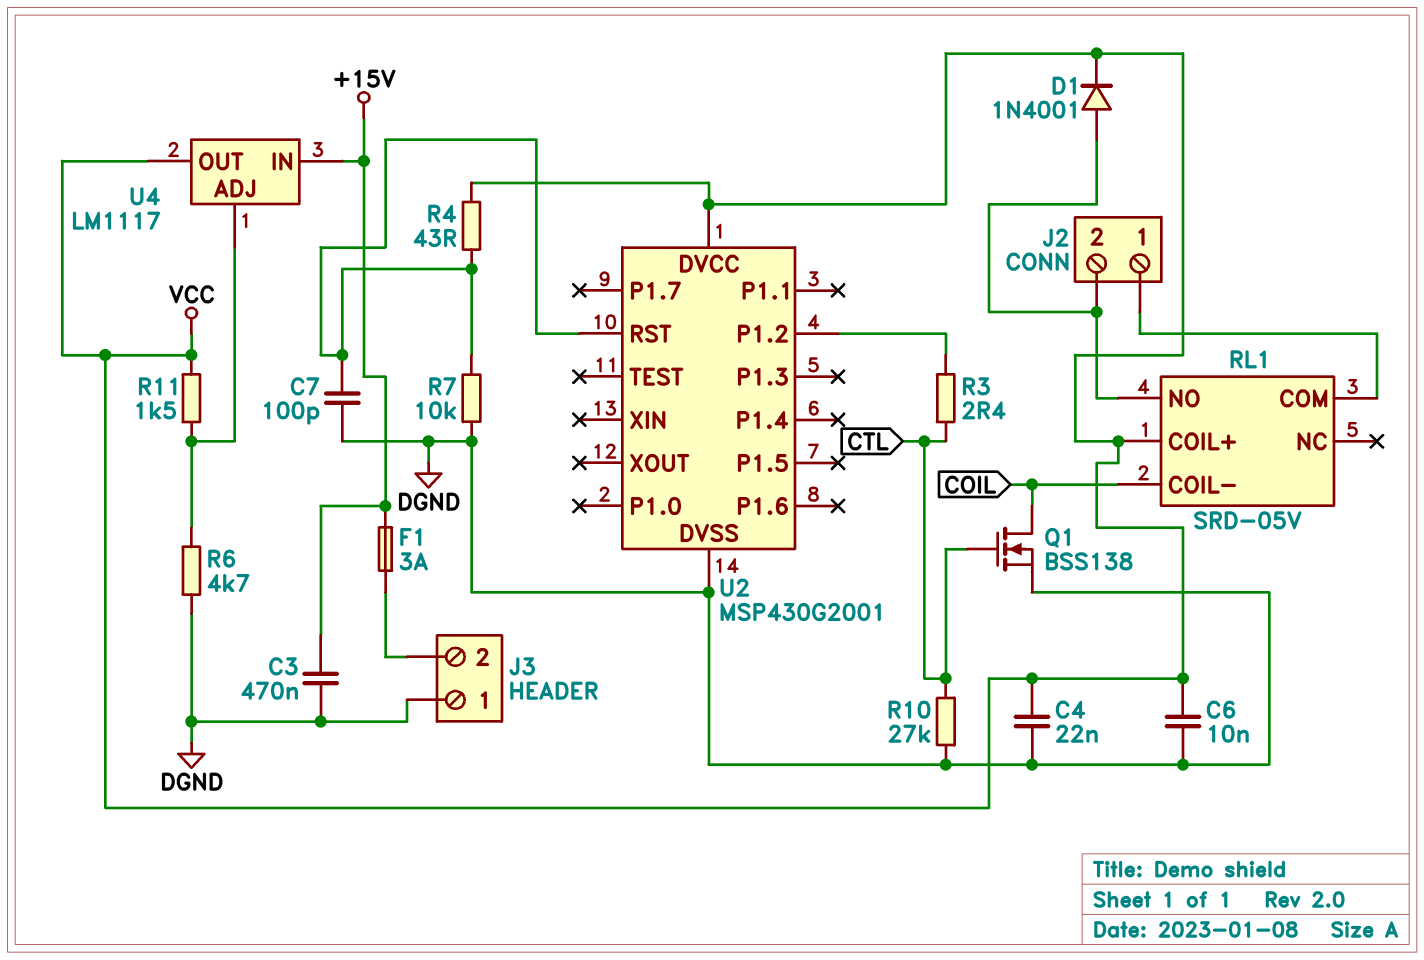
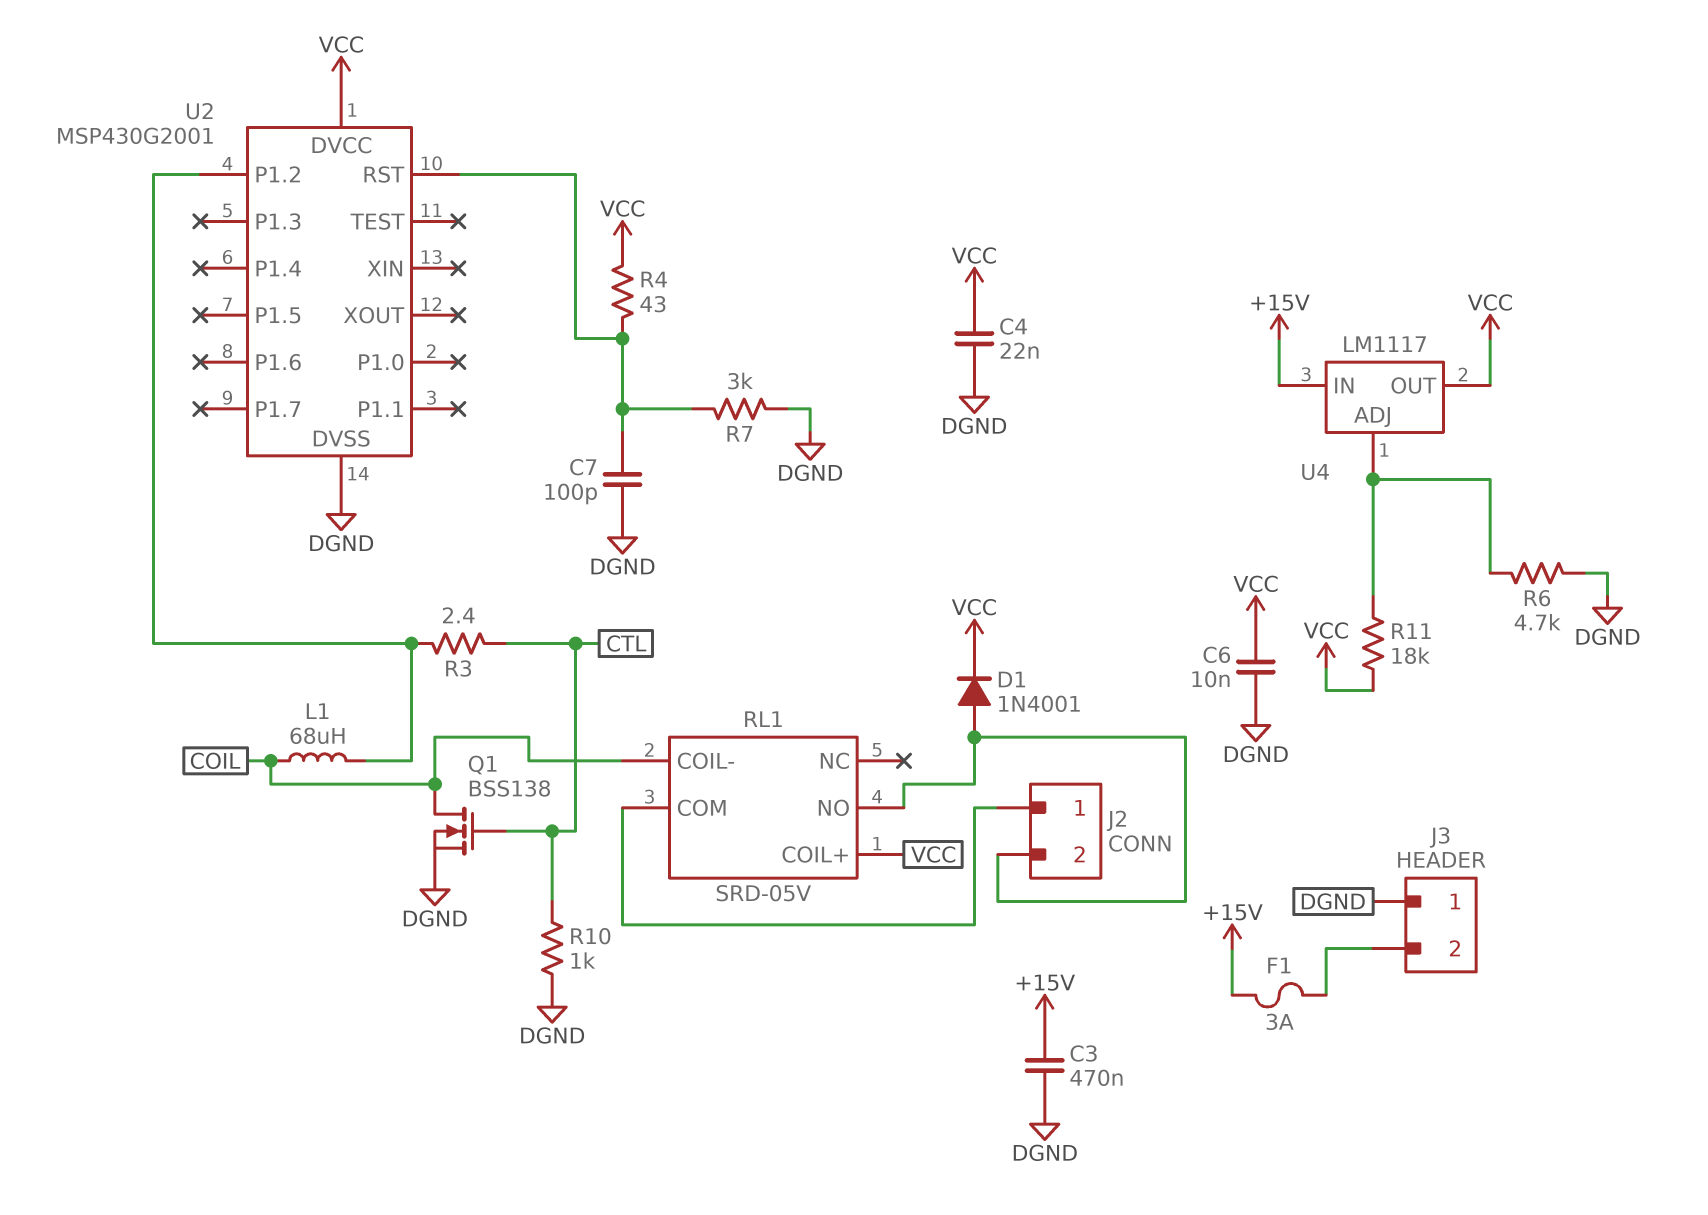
L1: none -> 68uH (COIL, U2/P1.2)
R7: 10k (DGND, U2/RST) -> 3k (DGND, U2/RST)
R10: 27k (CTL, DGND) -> 1k (CTL, DGND)
R11: 1.5k (U4/ADJ, VCC) -> 18k (U4/ADJ, VCC)

